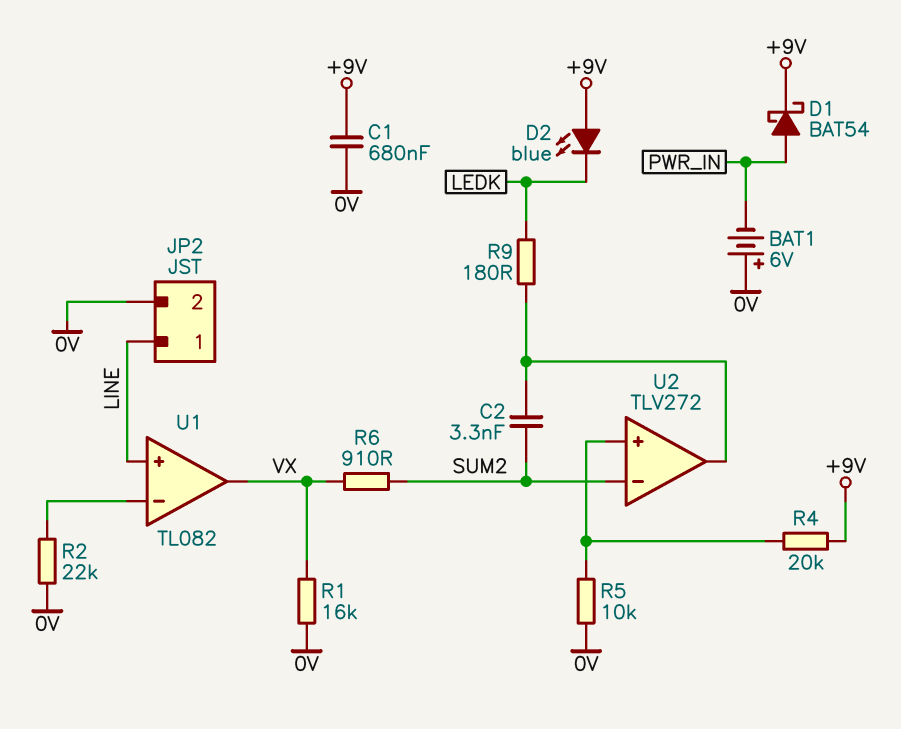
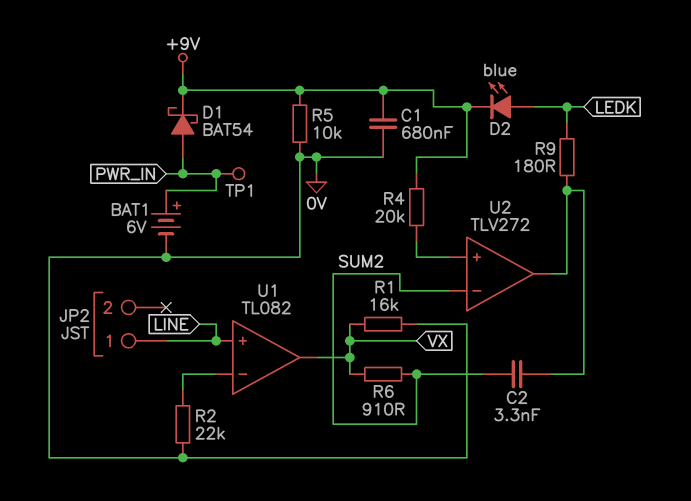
BAT1: 6V (plus 0V, minus PWR_IN) -> 6V (plus PWR_IN, minus 0V)
D2: LED blue (A +9V, K LEDK) -> LED blue (A LEDK, K +9V)
JP2 pin 2: 0V -> none
R5: 10k (0V, U2/in+) -> 10k (+9V, 0V)
TP1: none -> test point (PWR_IN)

